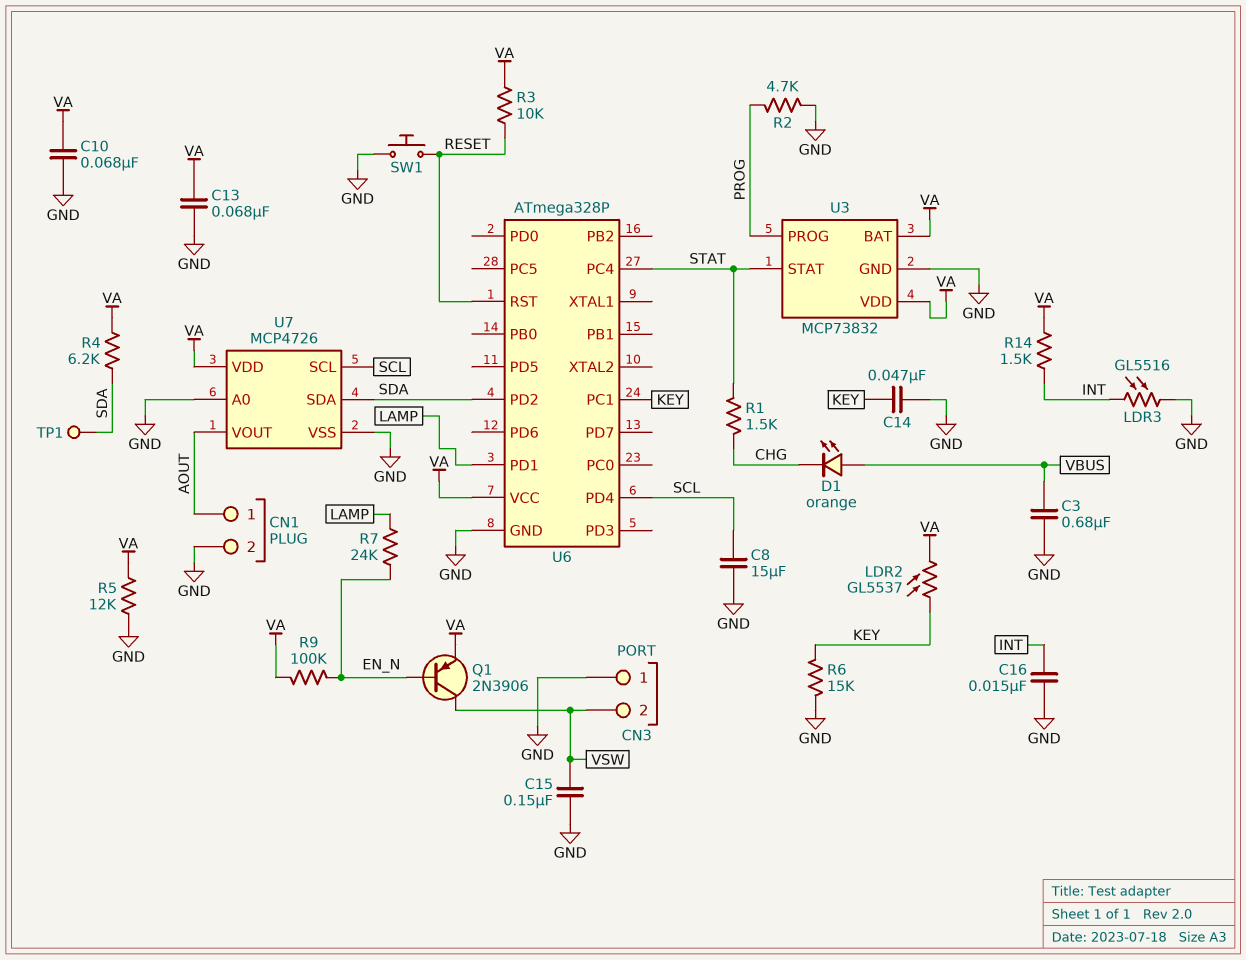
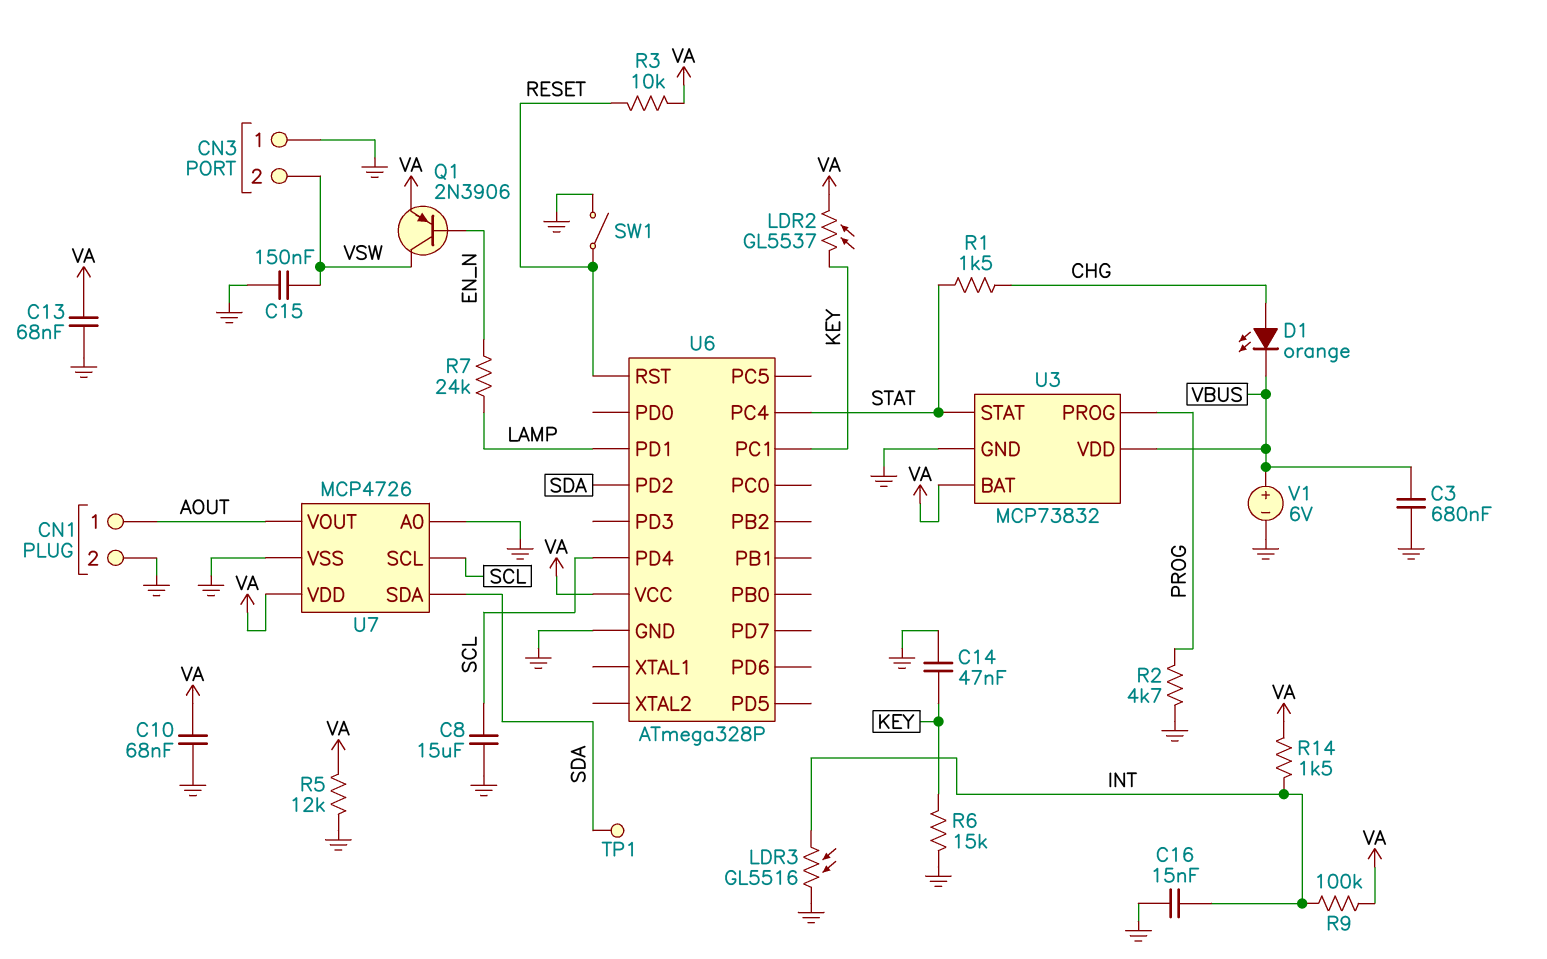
D1: LED orange (A VBUS, K CHG) -> LED orange (A CHG, K VBUS)
R4: 6.2k (SDA, VA) -> none
R9: 100k (EN_N, VA) -> 100k (INT, VA)
SW1: button (GND, RESET) -> switch (GND, RESET)
U3 pin VDD: VA -> VBUS
V1: none -> 6V (plus VBUS, minus GND)

